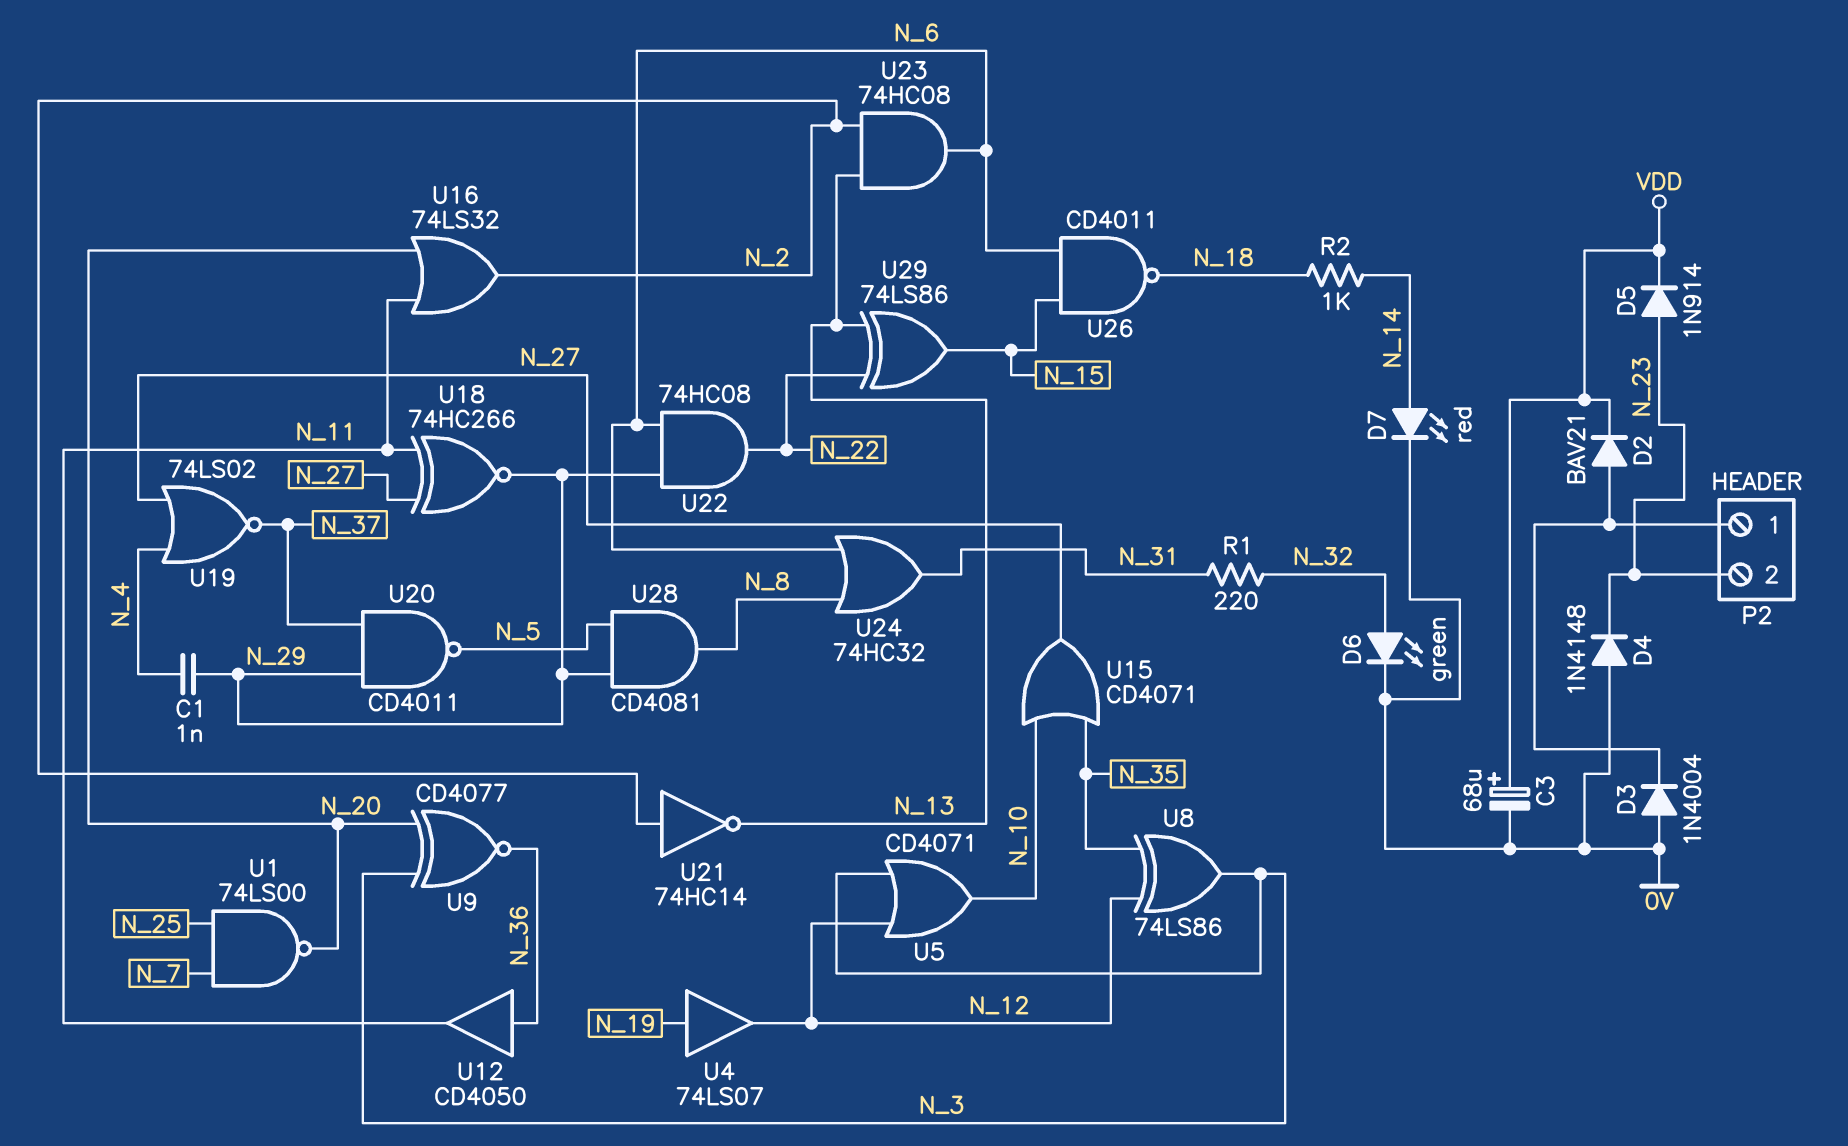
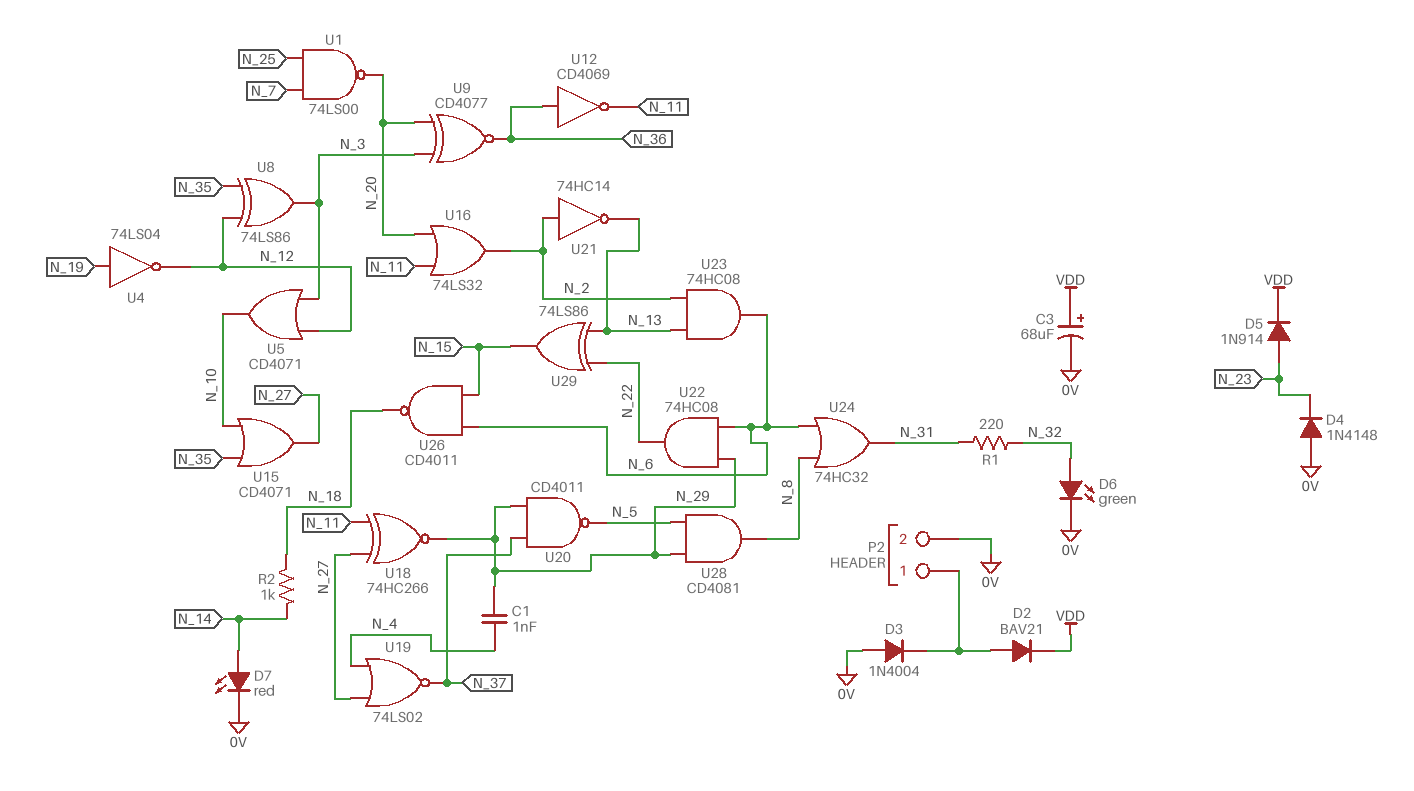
P2 pin 2: N_23 -> 0V
U4: buffer 74LS07 (in N_19, out N_12) -> NOT 74LS04 (in N_19, out N_12)
U12: buffer CD4050 (in N_36, out N_11) -> NOT CD4069 (in N_36, out N_11)

